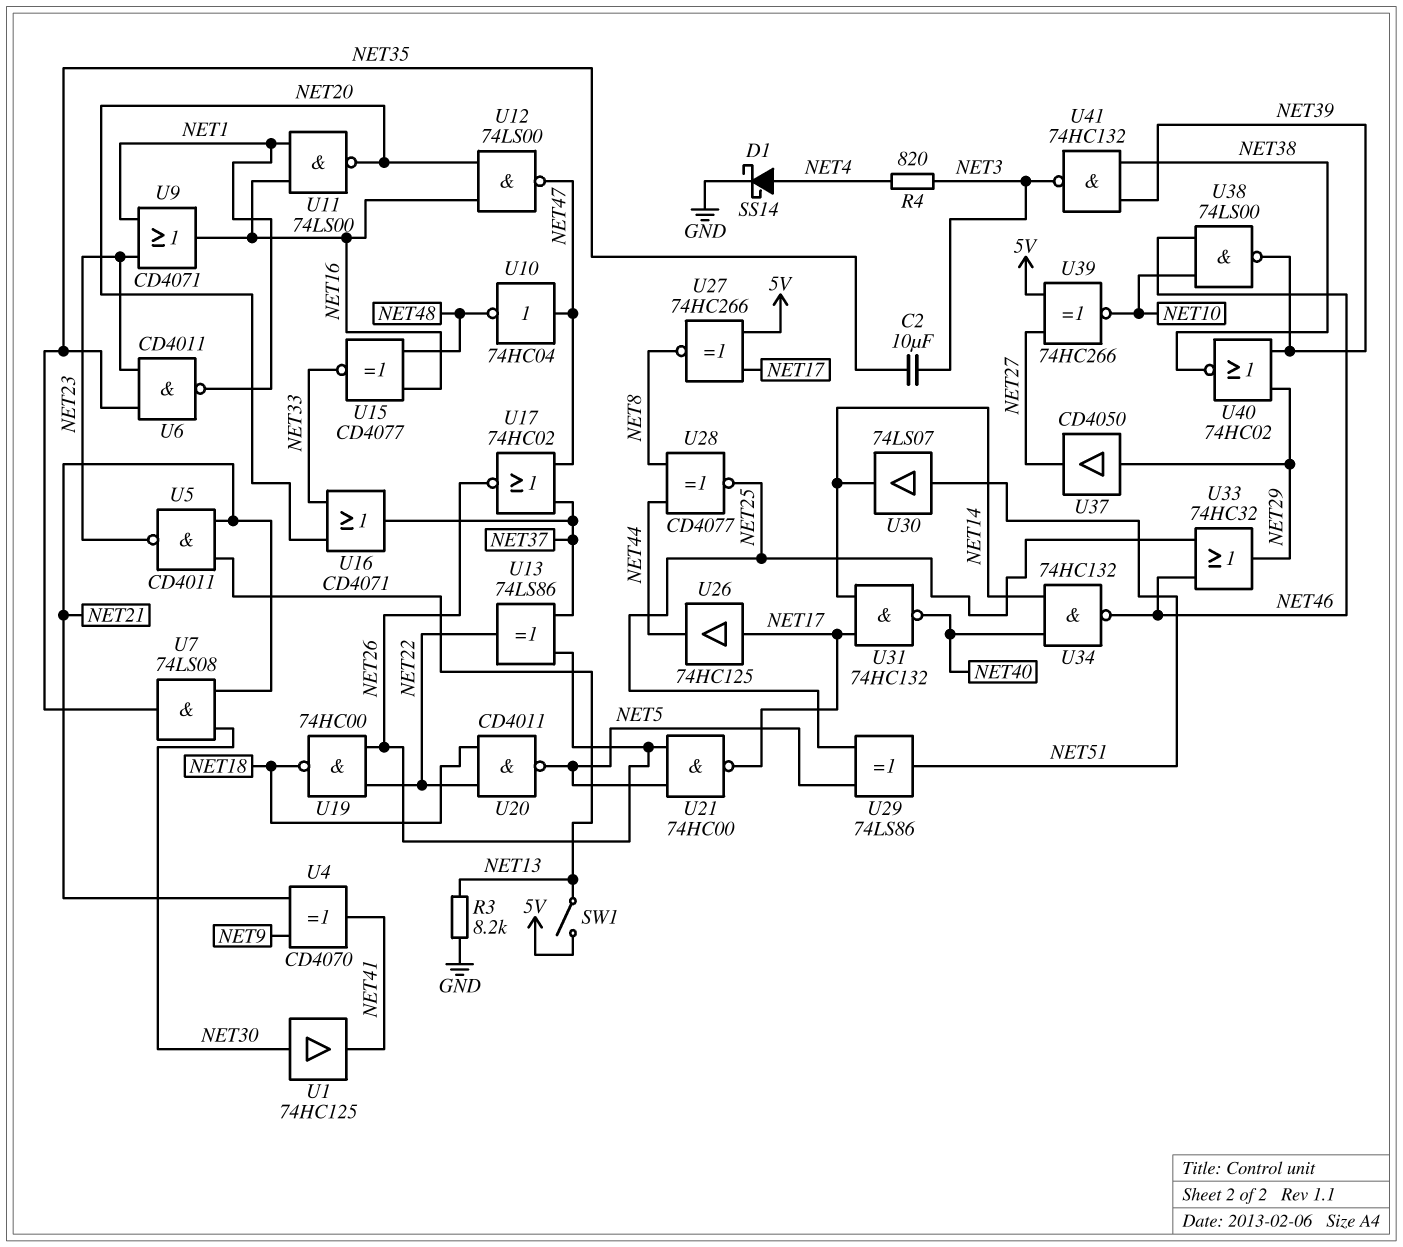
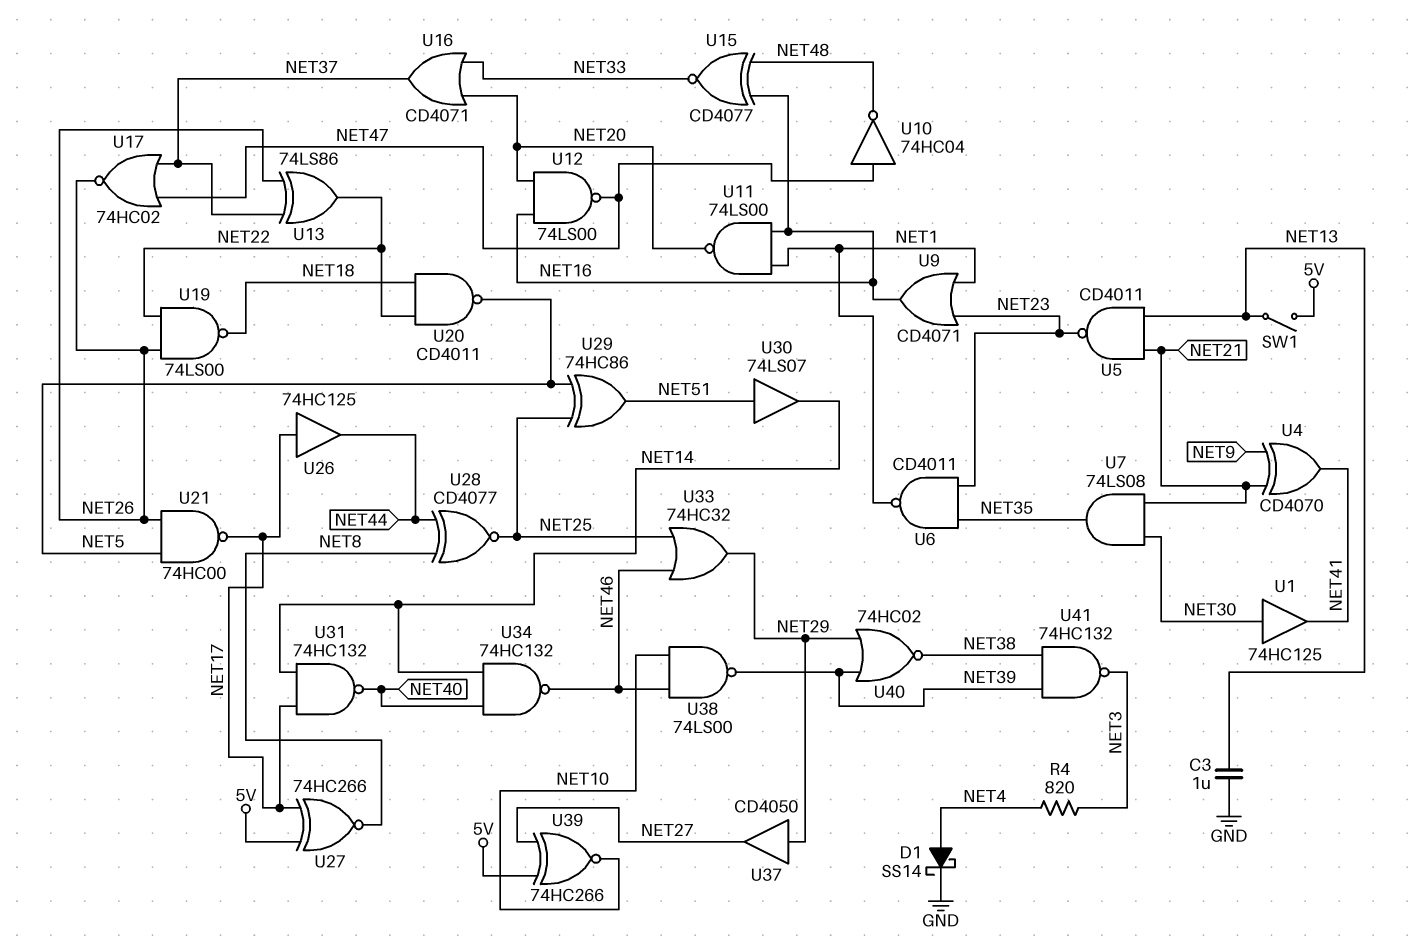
C2: 10uF (NET3, NET35) -> none
C3: none -> 1uF (GND, NET13)
R3: 8.2k (GND, NET13) -> none
U19: NAND 74HC00 (in NET22, in NET26, out NET18) -> NAND 74LS00 (in NET22, in NET26, out NET18)
U29: XOR 74LS86 (in NET5, in NET25, out NET51) -> XOR 74HC86 (in NET5, in NET25, out NET51)

